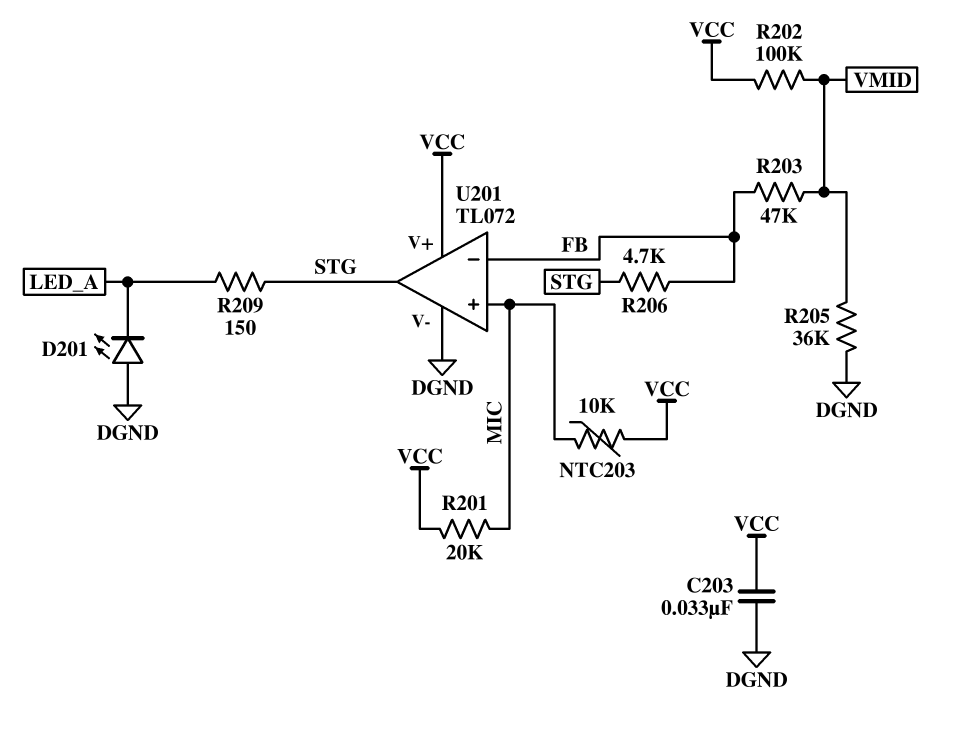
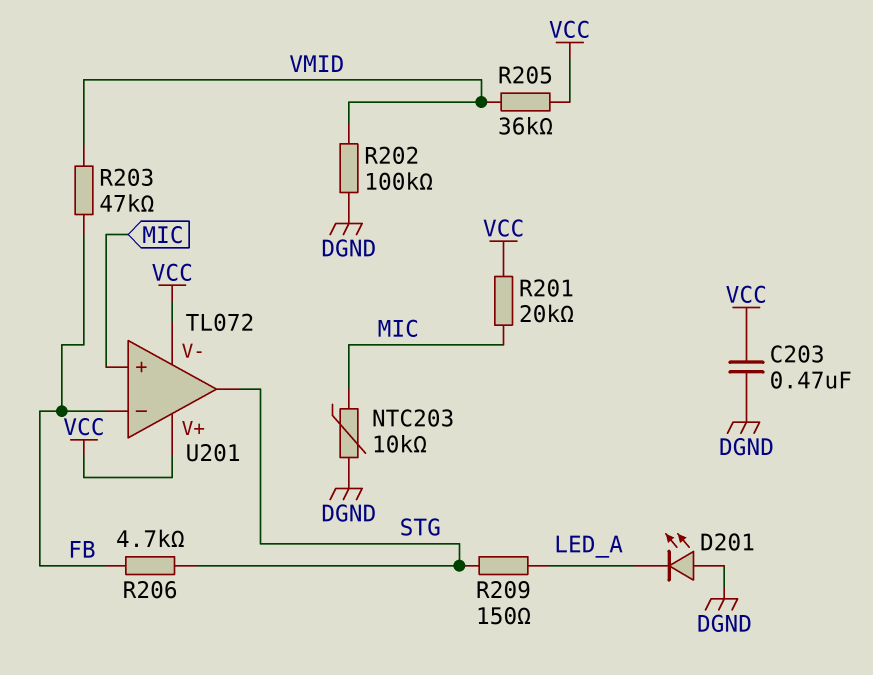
C203: 33nF (DGND, VCC) -> 470nF (DGND, VCC)
NTC203: 10k (MIC, VCC) -> 10k (DGND, MIC)
R202: 100k (VCC, VMID) -> 100k (DGND, VMID)
R205: 36k (DGND, VMID) -> 36k (VCC, VMID)
U201 pin V-: DGND -> VCC

